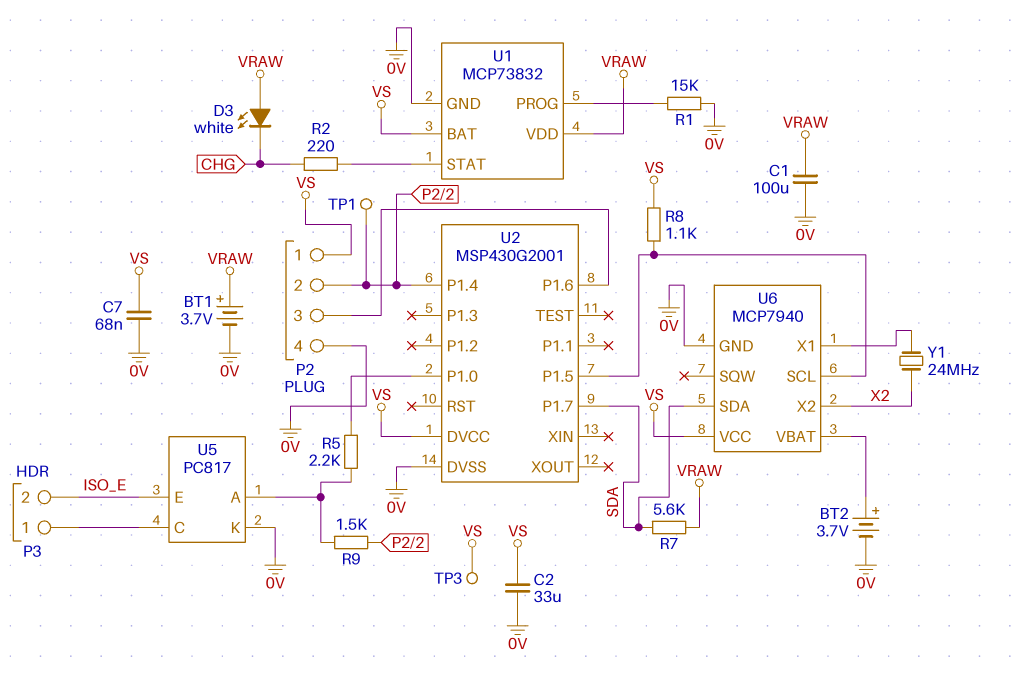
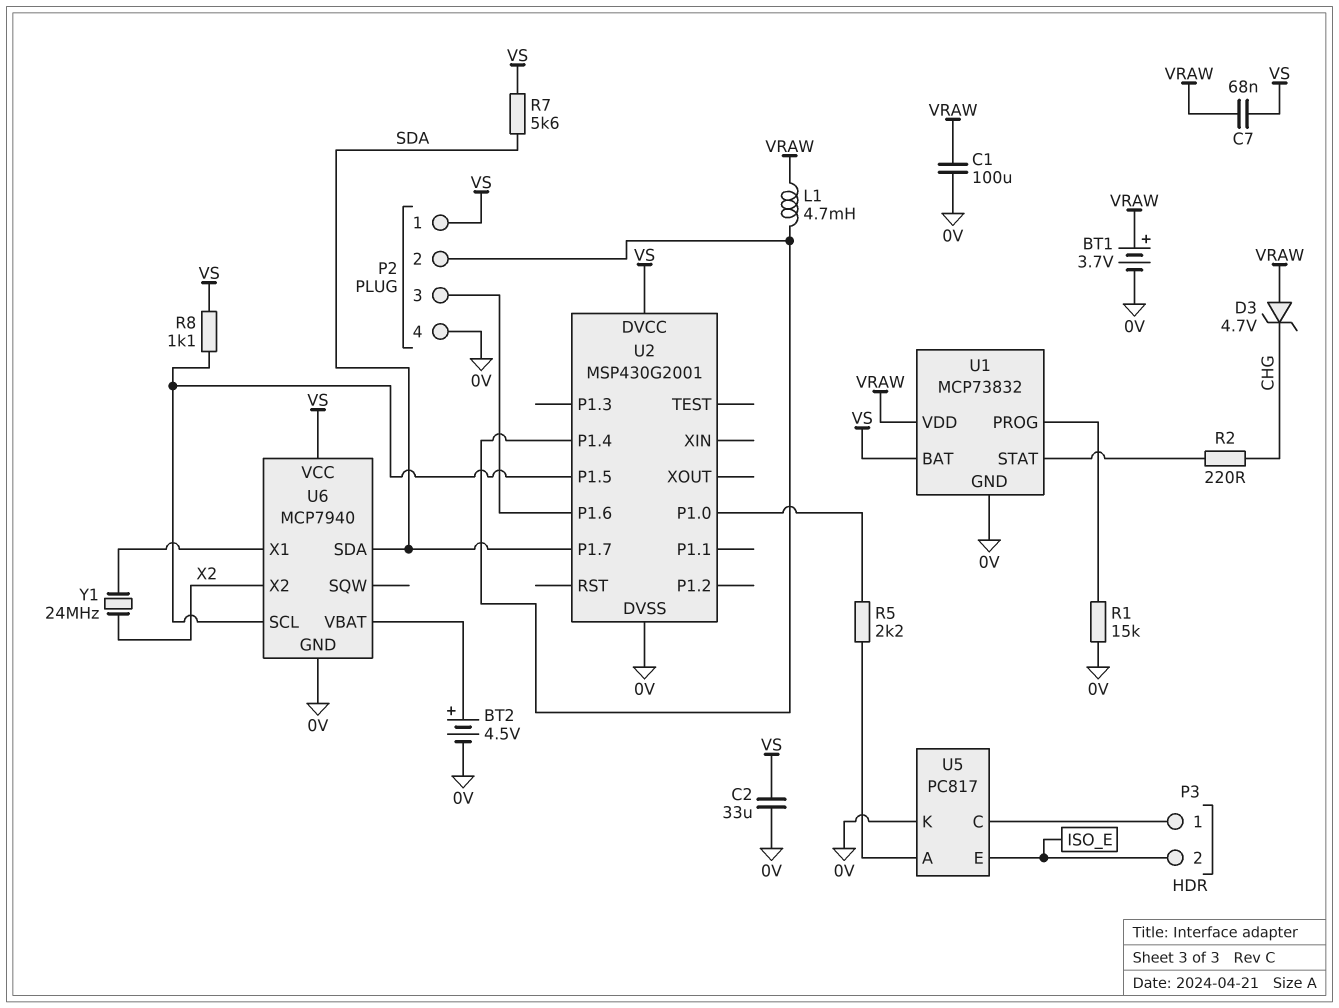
BT2: 3.7V (plus U6/VBAT, minus 0V) -> 4.5V (plus U6/VBAT, minus 0V)
C7: 68nF (0V, VS) -> 68nF (VRAW, VS)
D3: LED white (A VRAW, K CHG) -> zener 4.7V (A VRAW, K CHG)
L1: none -> 4.7mH (P2/2, VRAW)
R7: 5.6k (SDA, VRAW) -> 5.6k (SDA, VS)
R9: 1.5k (P2/2, U5/A) -> none
TP1: test point (P2/2) -> none
TP3: test point (VS) -> none

